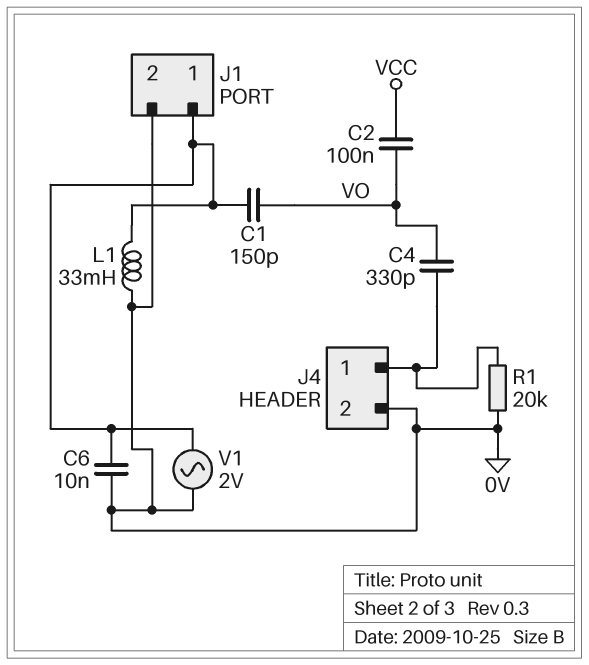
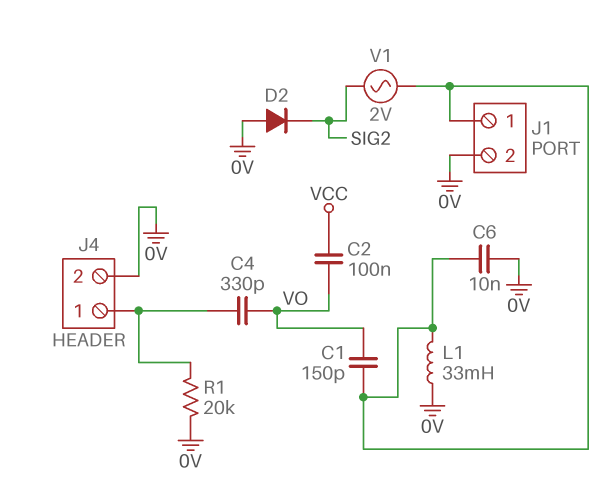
D2: none -> diode (A 0V, K SIG2)
V1: AC 2V (0V, J1/1) -> AC 2V (J1/1, SIG2)

